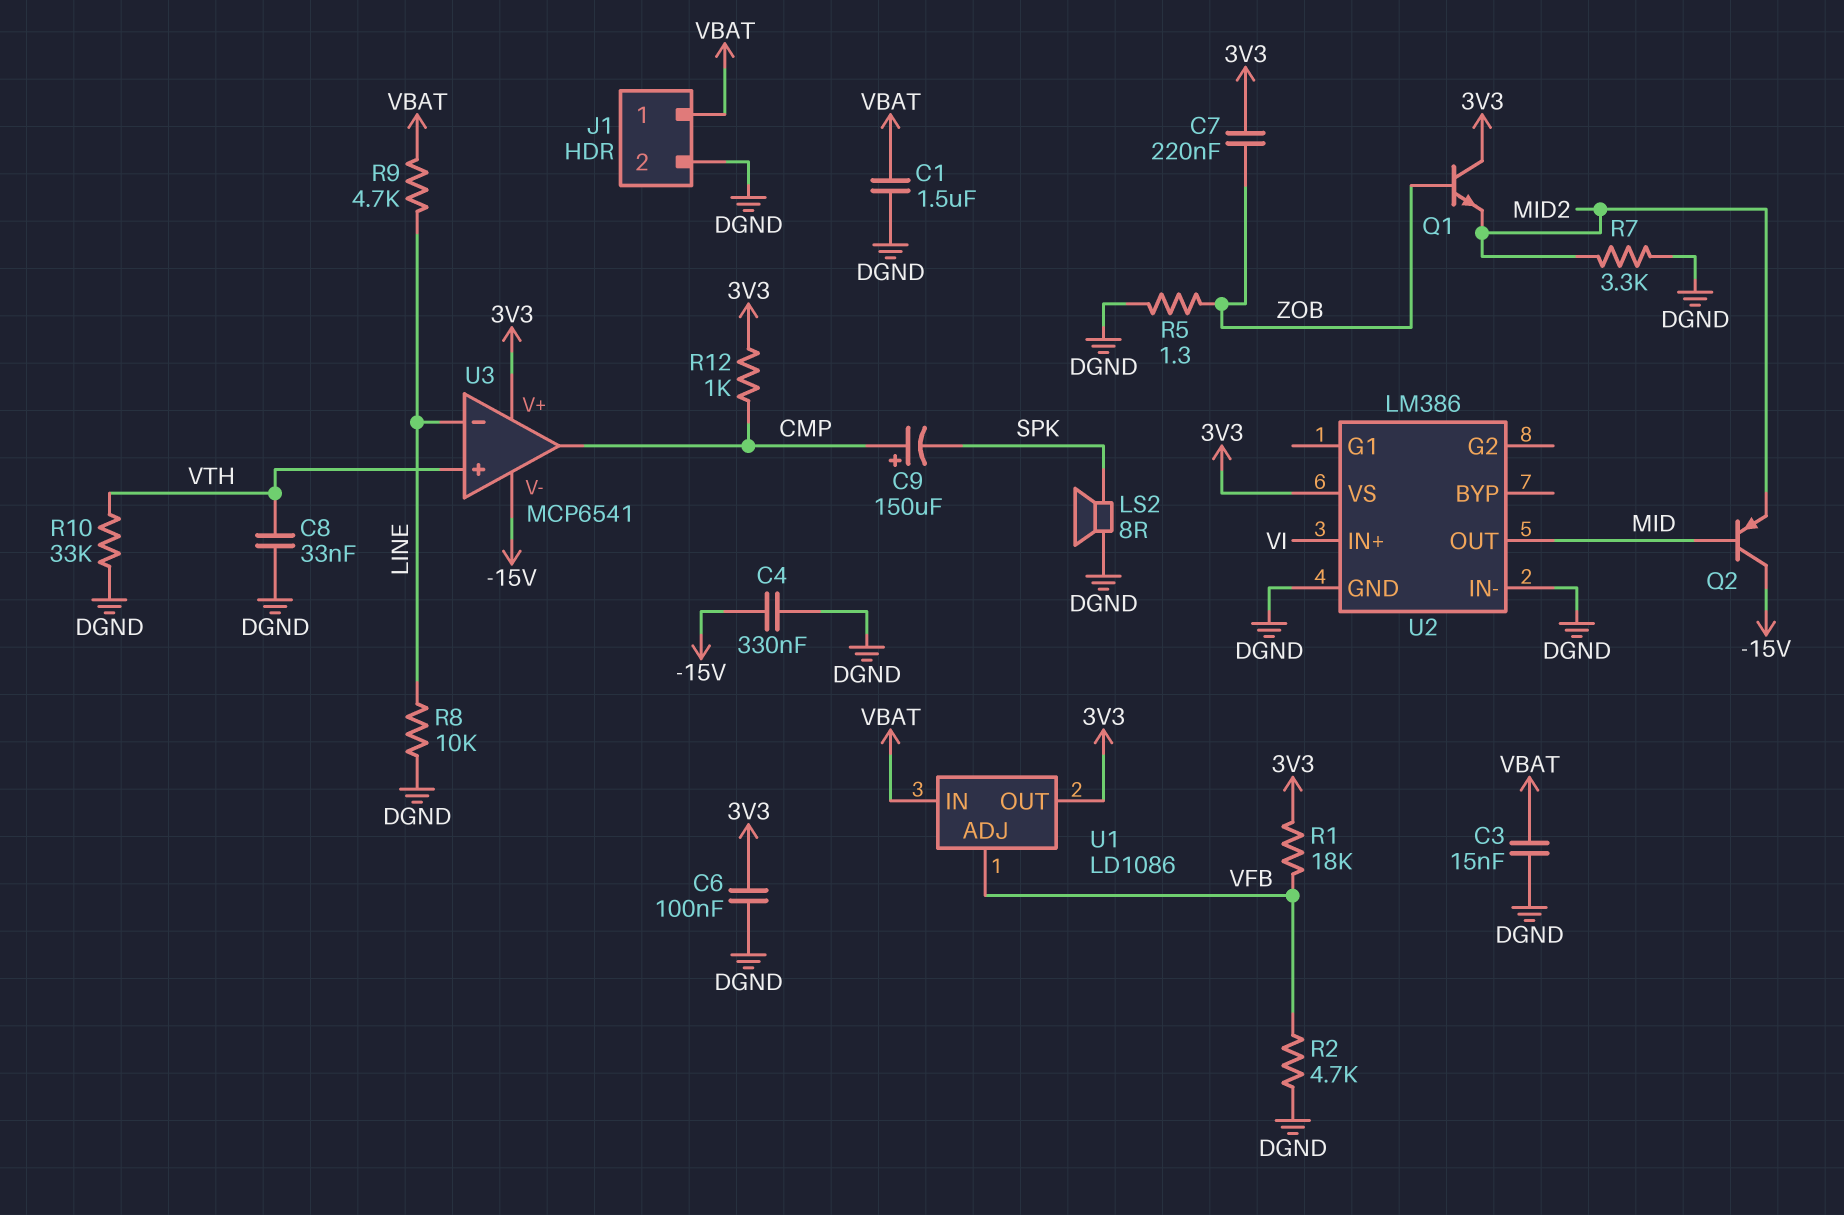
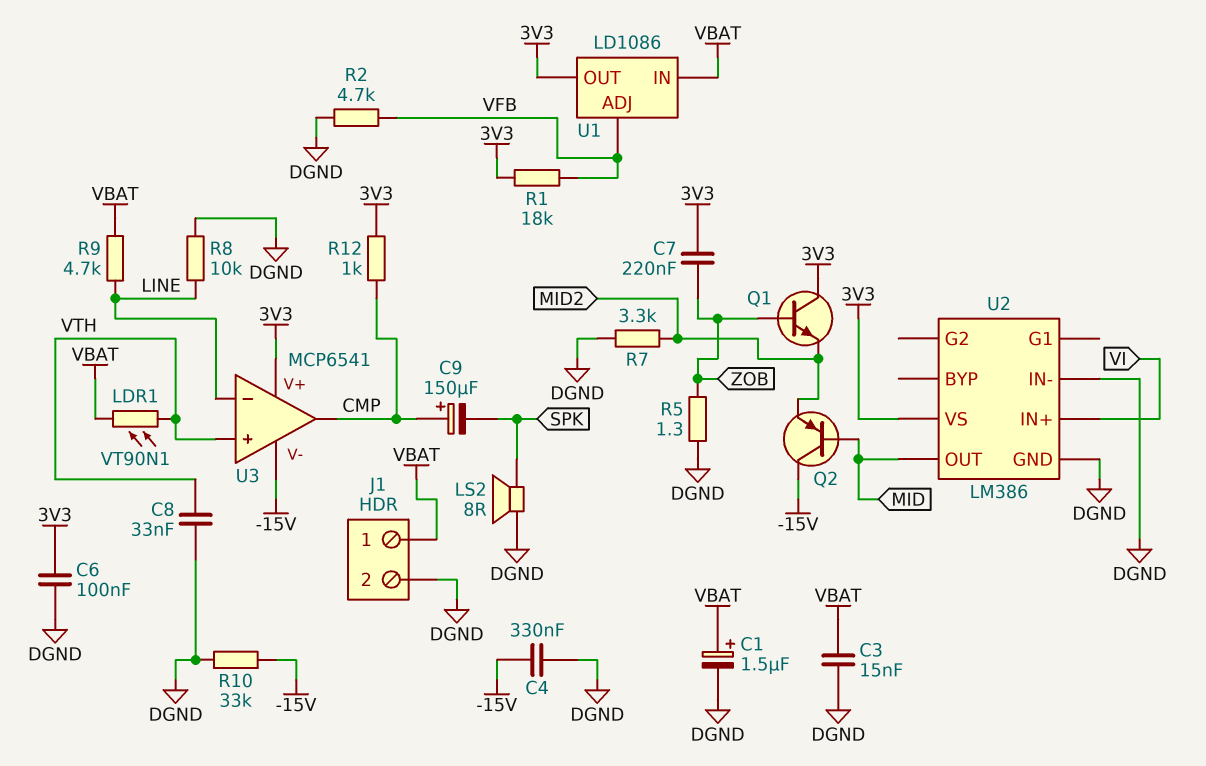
C1: 1.5uF (DGND, VBAT) -> 1.5uF (plus VBAT, minus DGND)
LDR1: none -> VT90N1 (VBAT, VTH)
R10: 33k (DGND, VTH) -> 33k (-15V, DGND)

